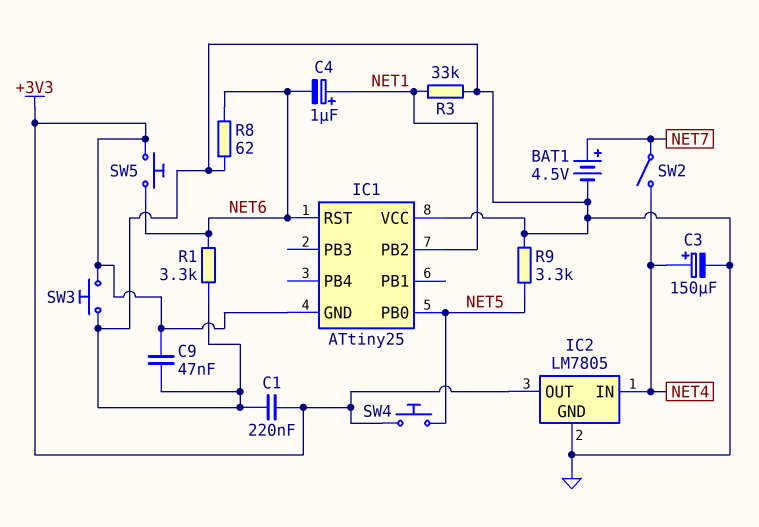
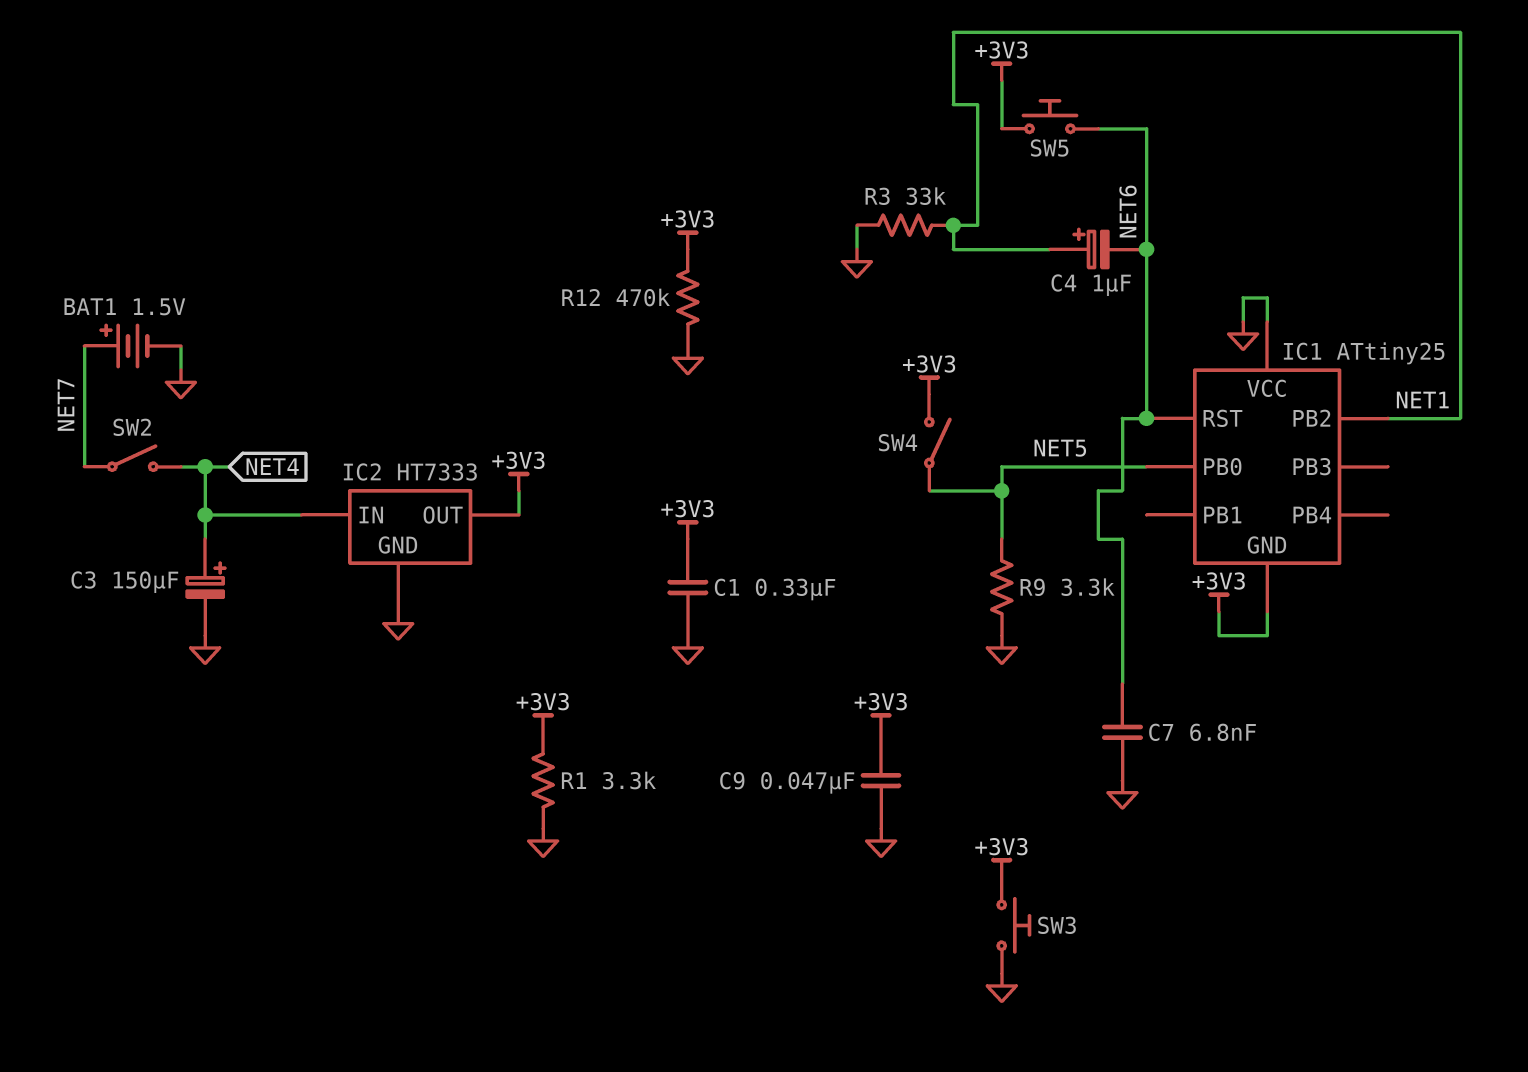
BAT1: 4.5V (plus NET7, minus GND) -> 1.5V (plus NET7, minus GND)
C1: 220nF (+3V3, GND) -> 330nF (+3V3, GND)
C7: none -> 6.8nF (GND, NET6)
IC2: LM7805 -> HT7333
R1: 3.3k (GND, NET6) -> 3.3k (+3V3, GND)
R8: 62 (GND, NET6) -> none
R12: none -> 470k (+3V3, GND)
SW4: button (+3V3, NET5) -> switch (+3V3, NET5)

